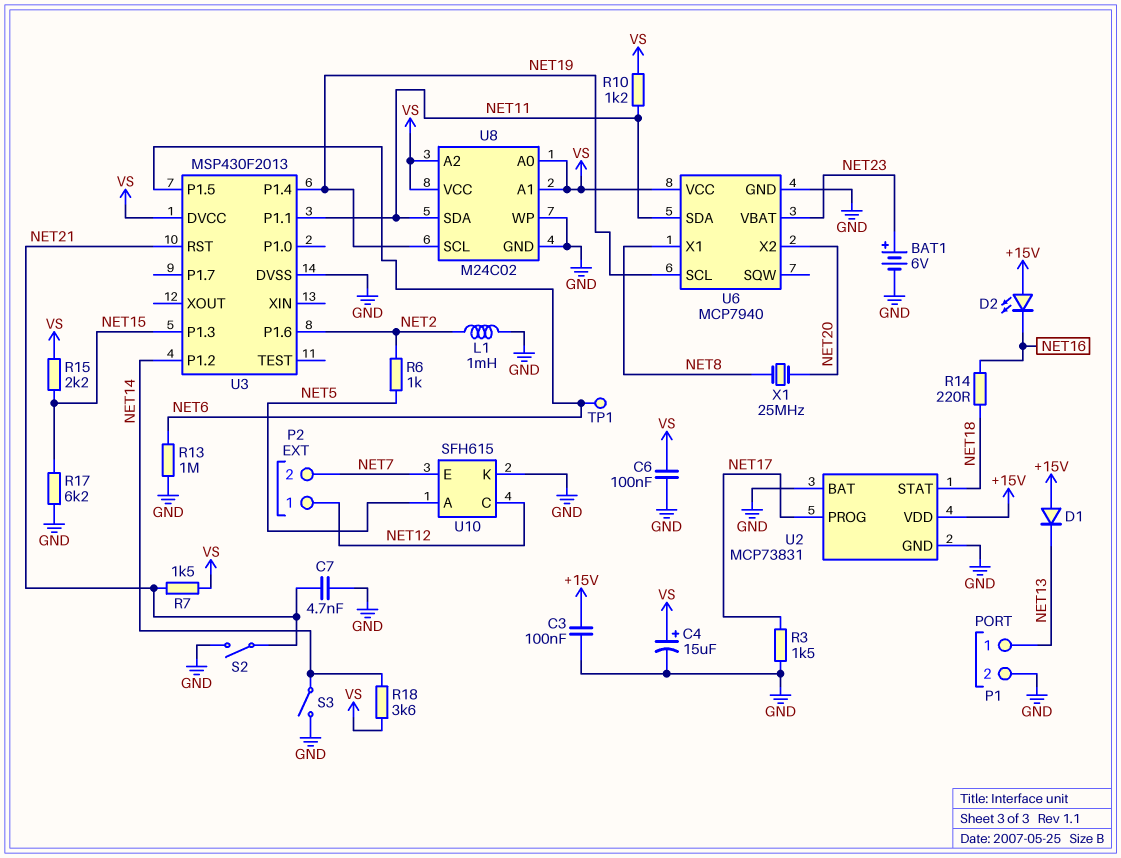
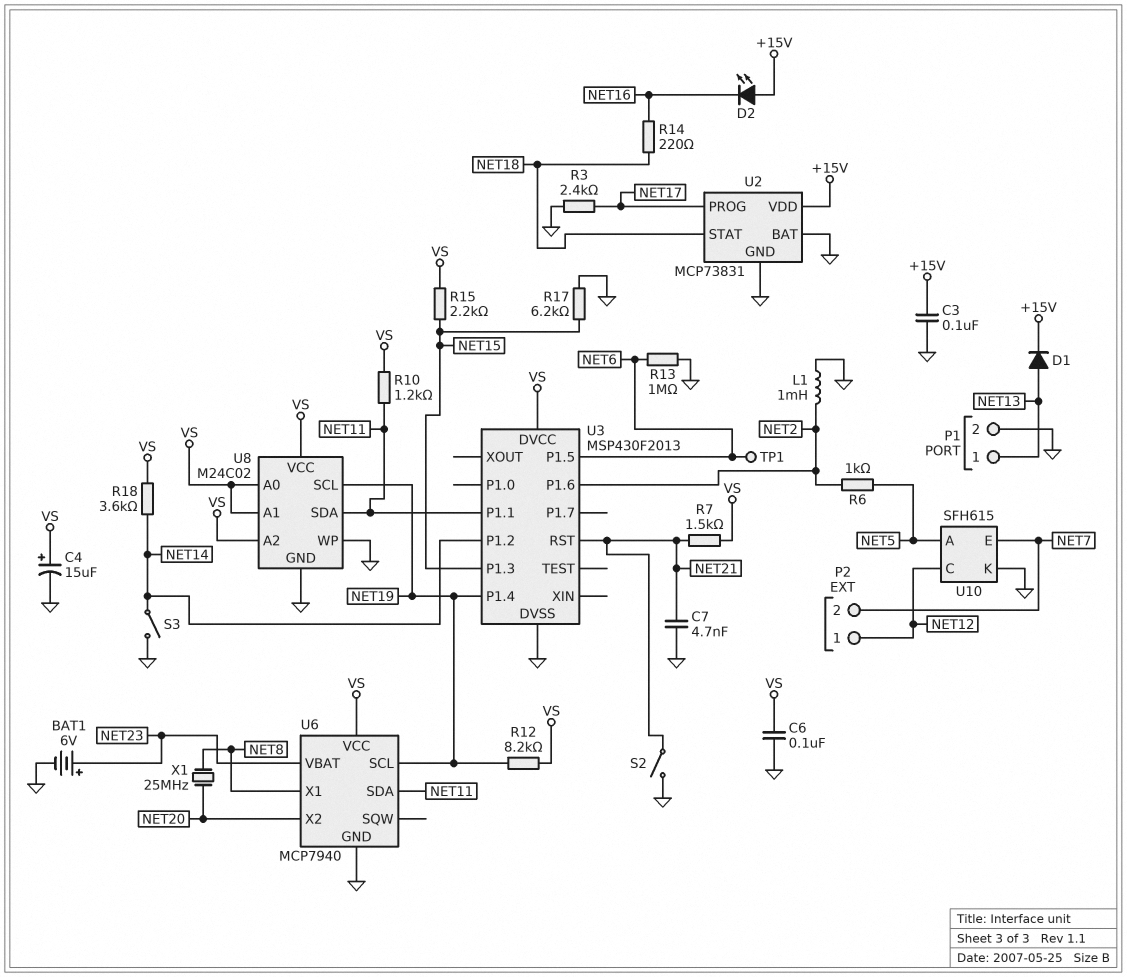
D1: diode (A +15V, K NET13) -> diode (A NET13, K +15V)
R3: 1.5k (GND, NET17) -> 2.4k (GND, NET17)
R12: none -> 8.2k (NET19, VS)

